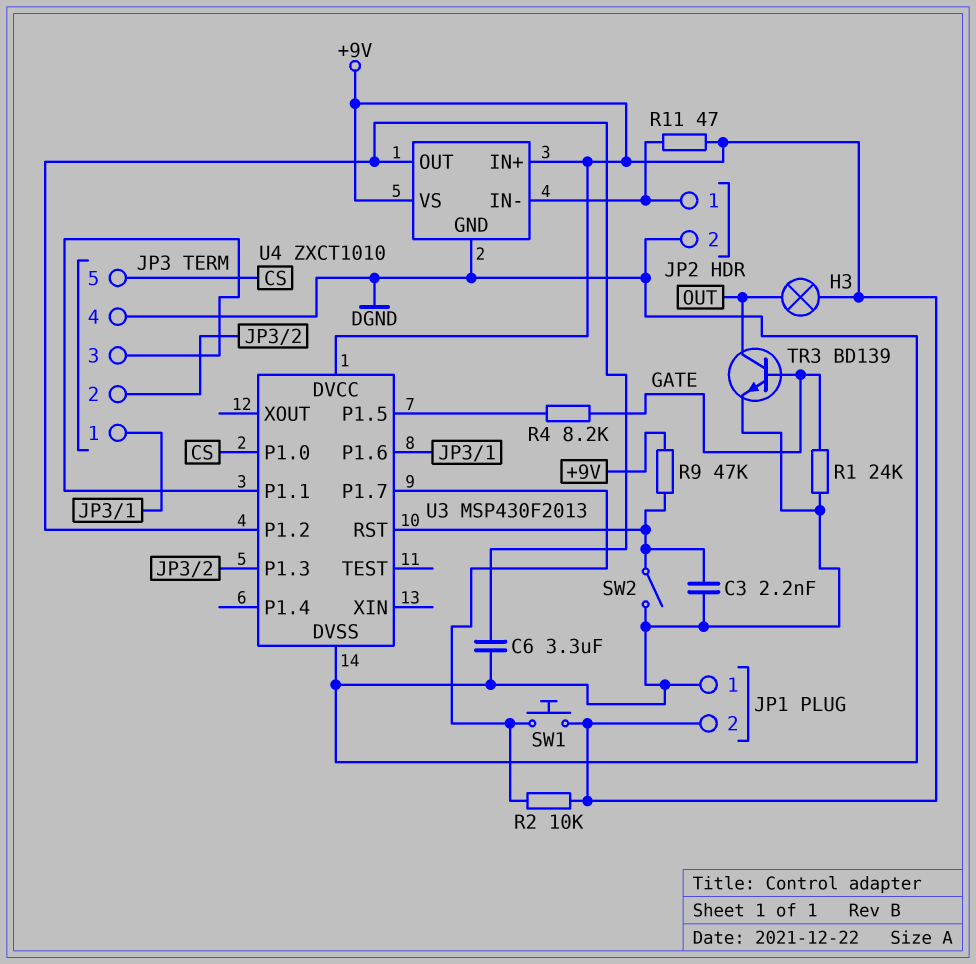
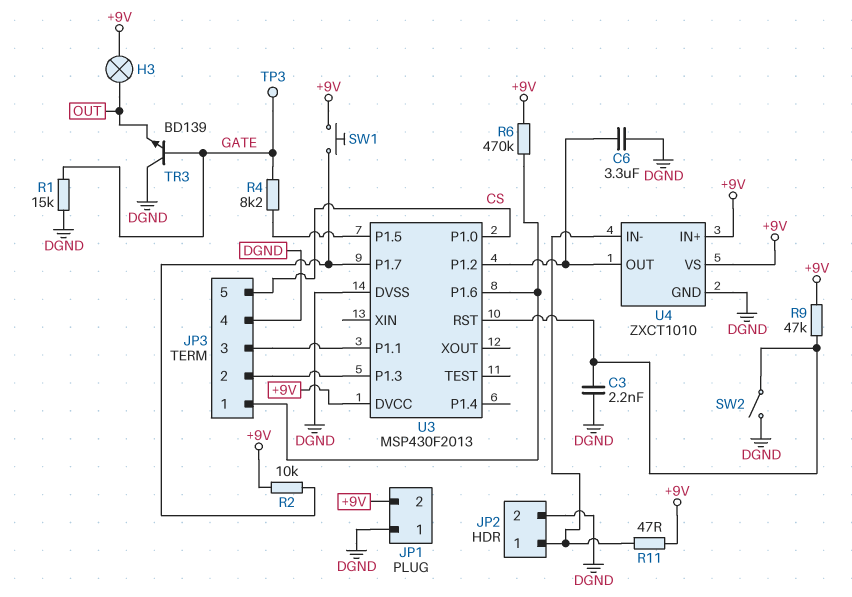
R1: 24k (DGND, GATE) -> 15k (DGND, GATE)
R6: none -> 470k (+9V, JP3/1)
TP3: none -> test point (GATE)
TR3: NPN BD139 (B GATE, C OUT, E DGND) -> NPN BD139 (B GATE, C DGND, E OUT)

